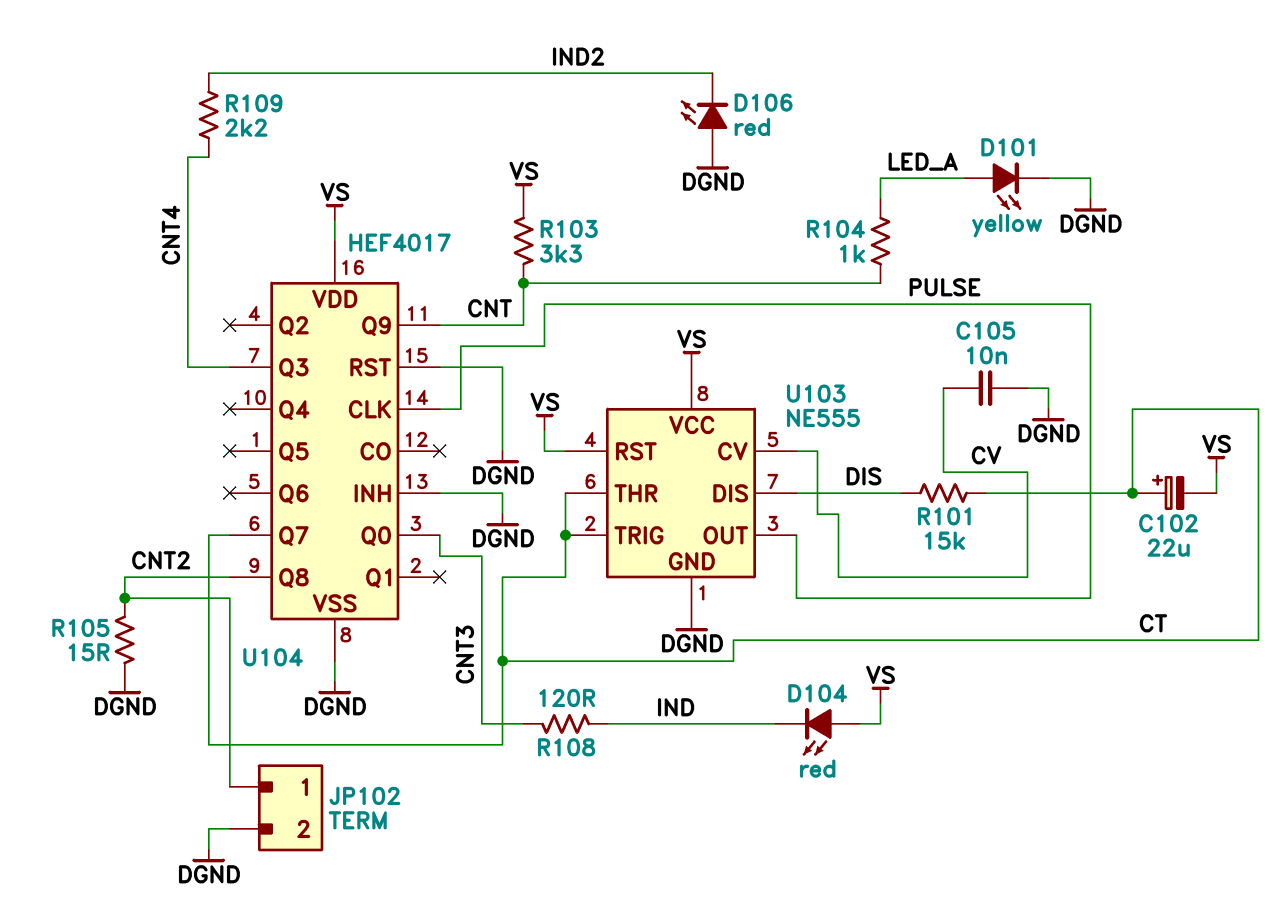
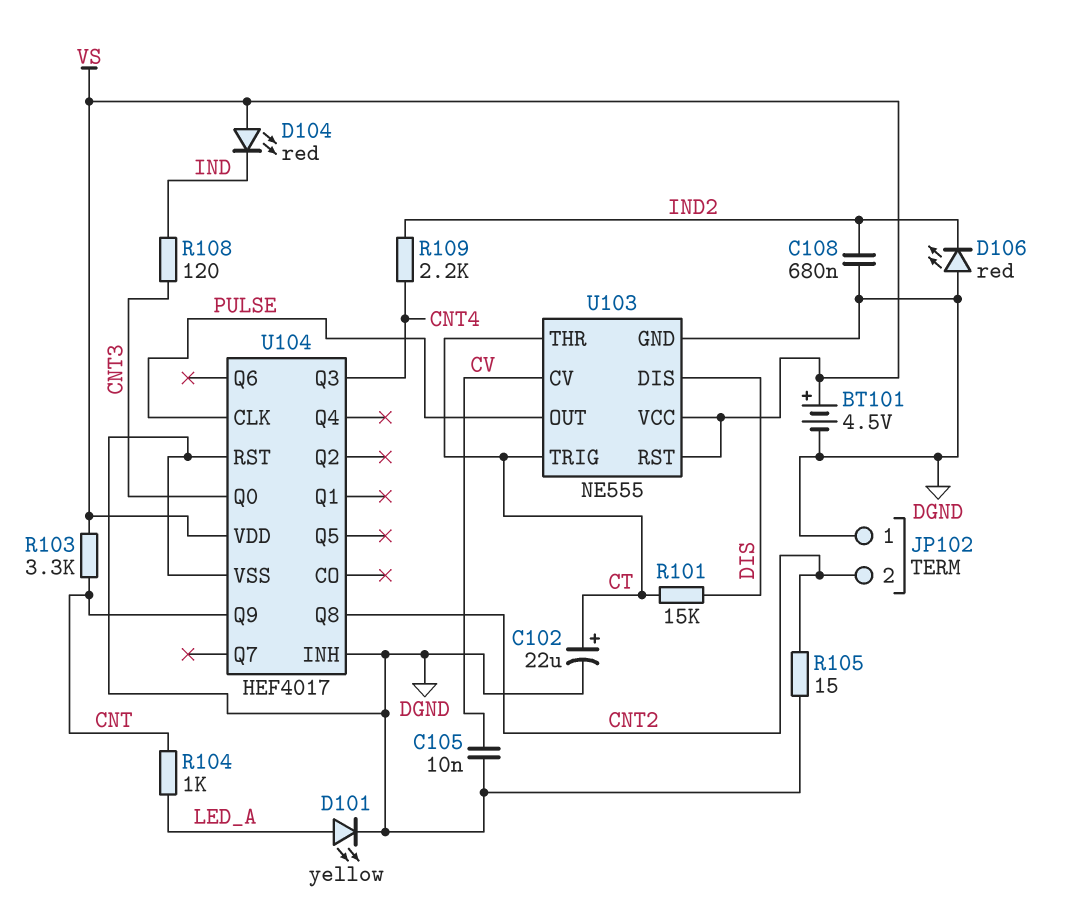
BT101: none -> 4.5V (plus VS, minus DGND)
C102: 22uF (plus CT, minus VS) -> 22uF (plus CT, minus DGND)
C108: none -> 680nF (DGND, IND2)
JP102 pin 1: CNT2 -> DGND
JP102 pin 2: DGND -> CNT2
U104 pin Q7: CT -> none

